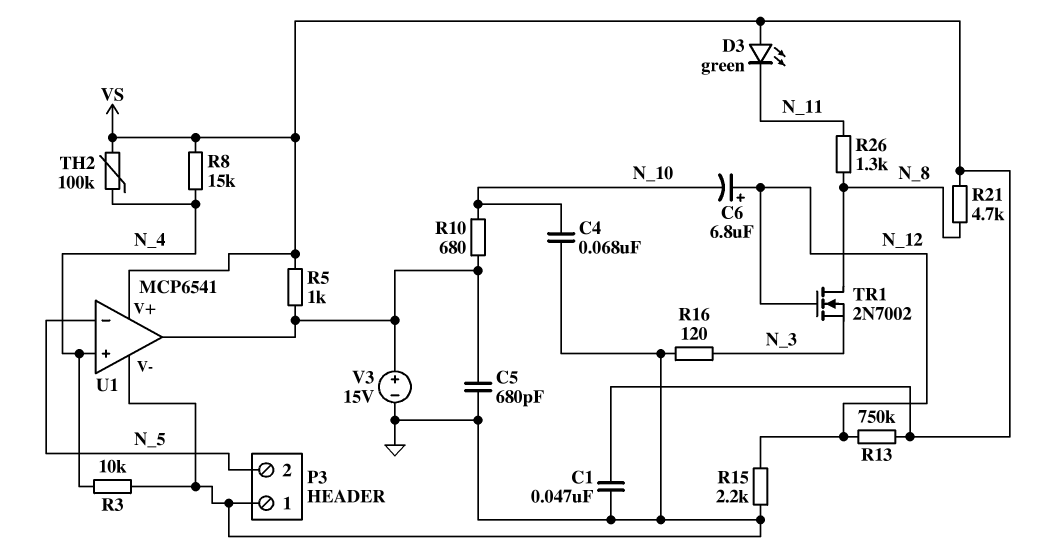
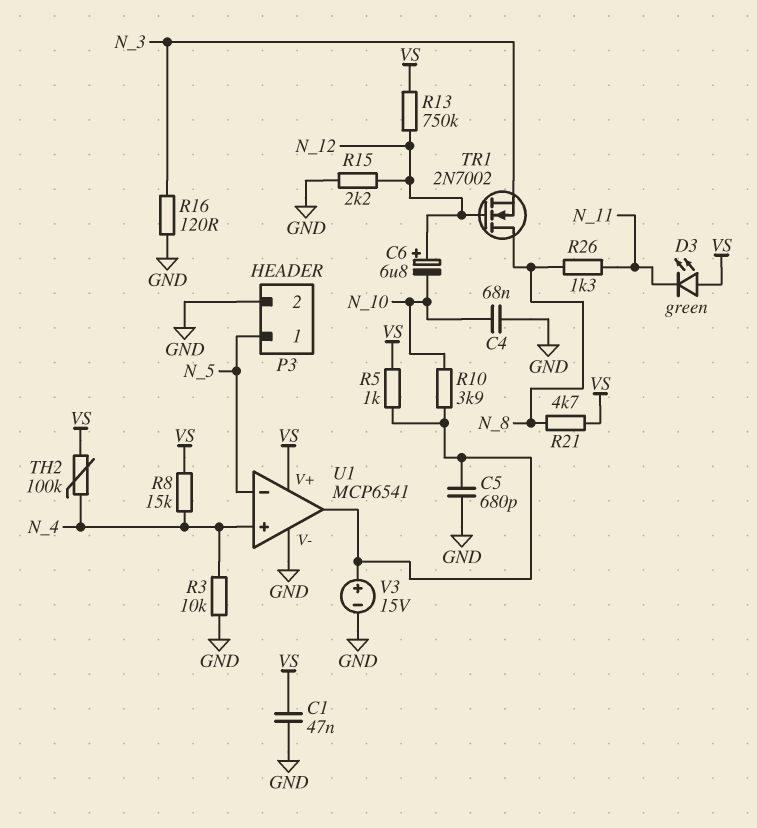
P3 pin 1: GND -> N_5
P3 pin 2: N_5 -> GND
R10: 680 (N_10, U1/out) -> 3.9k (N_10, U1/out)

